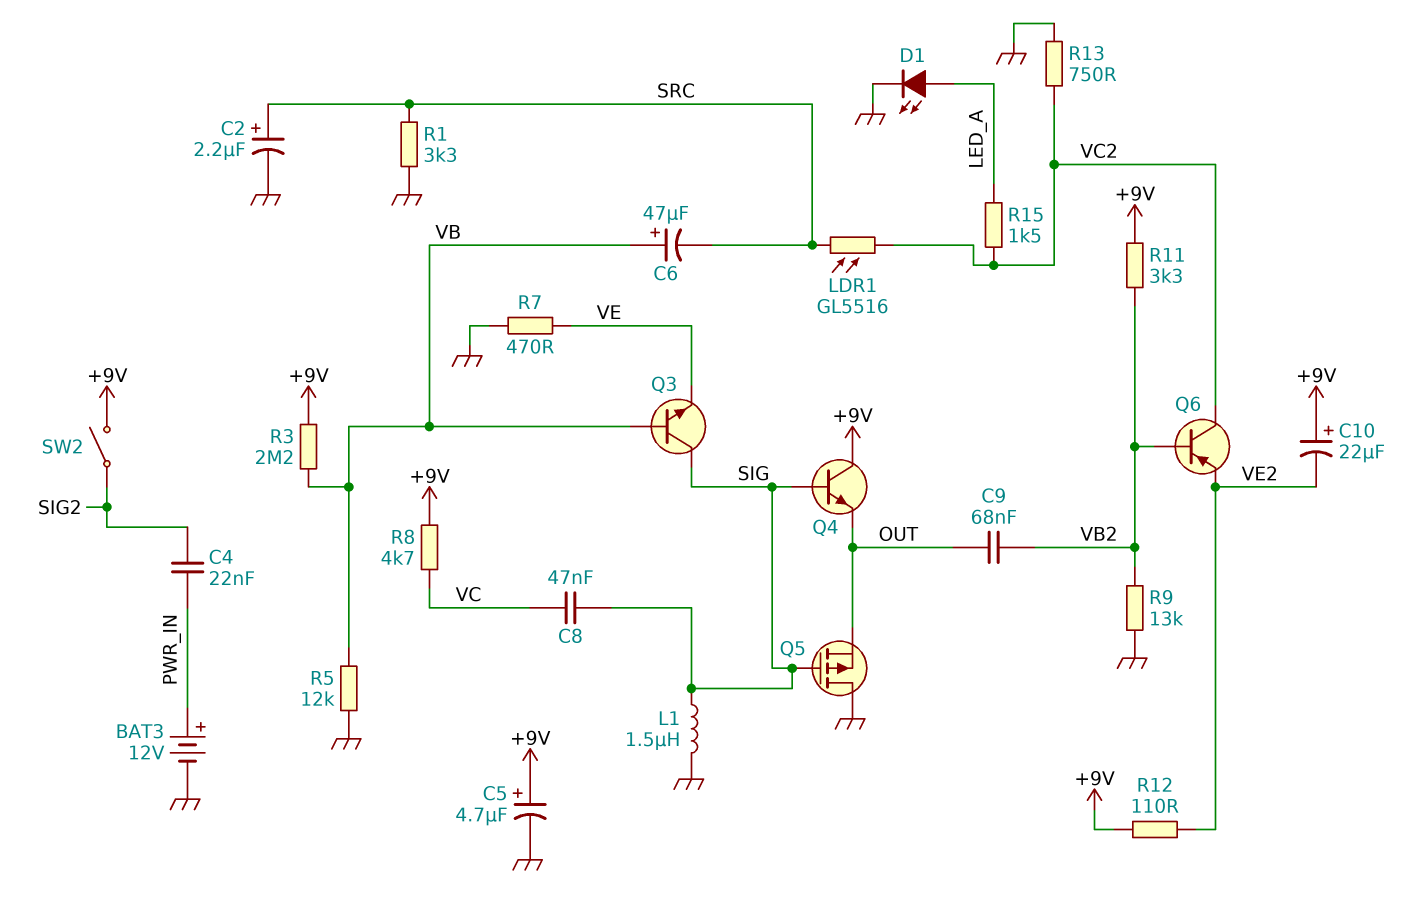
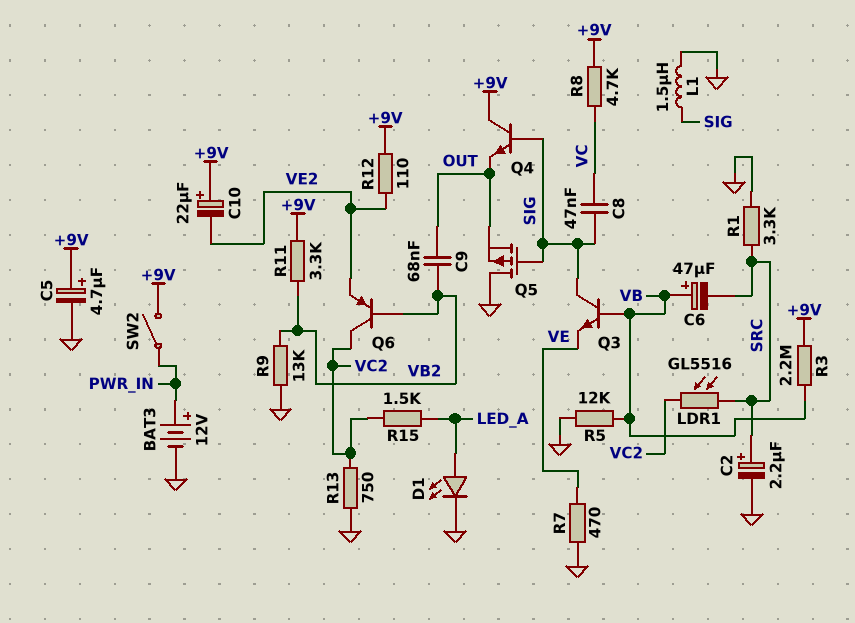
C4: 22nF (PWR_IN, SIG2) -> none
SW2: switch (+9V, SIG2) -> switch (+9V, PWR_IN)

